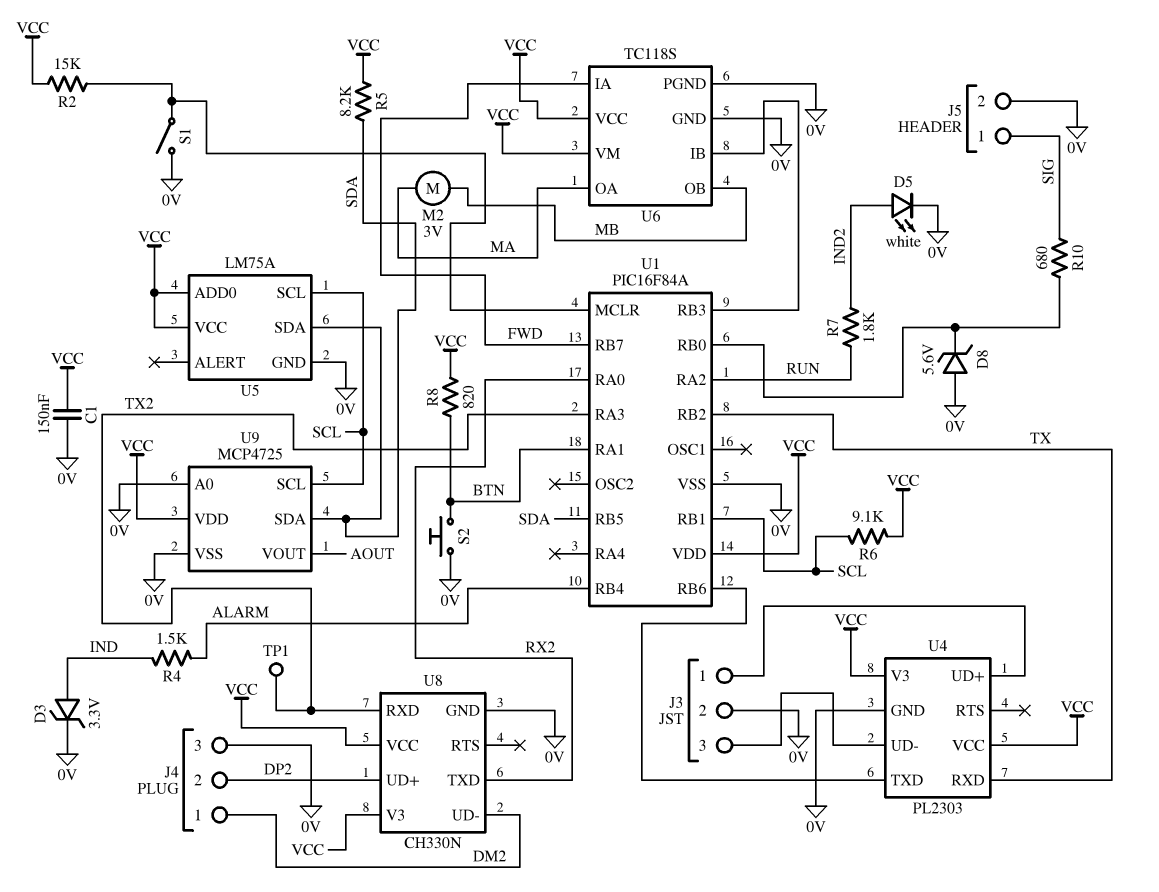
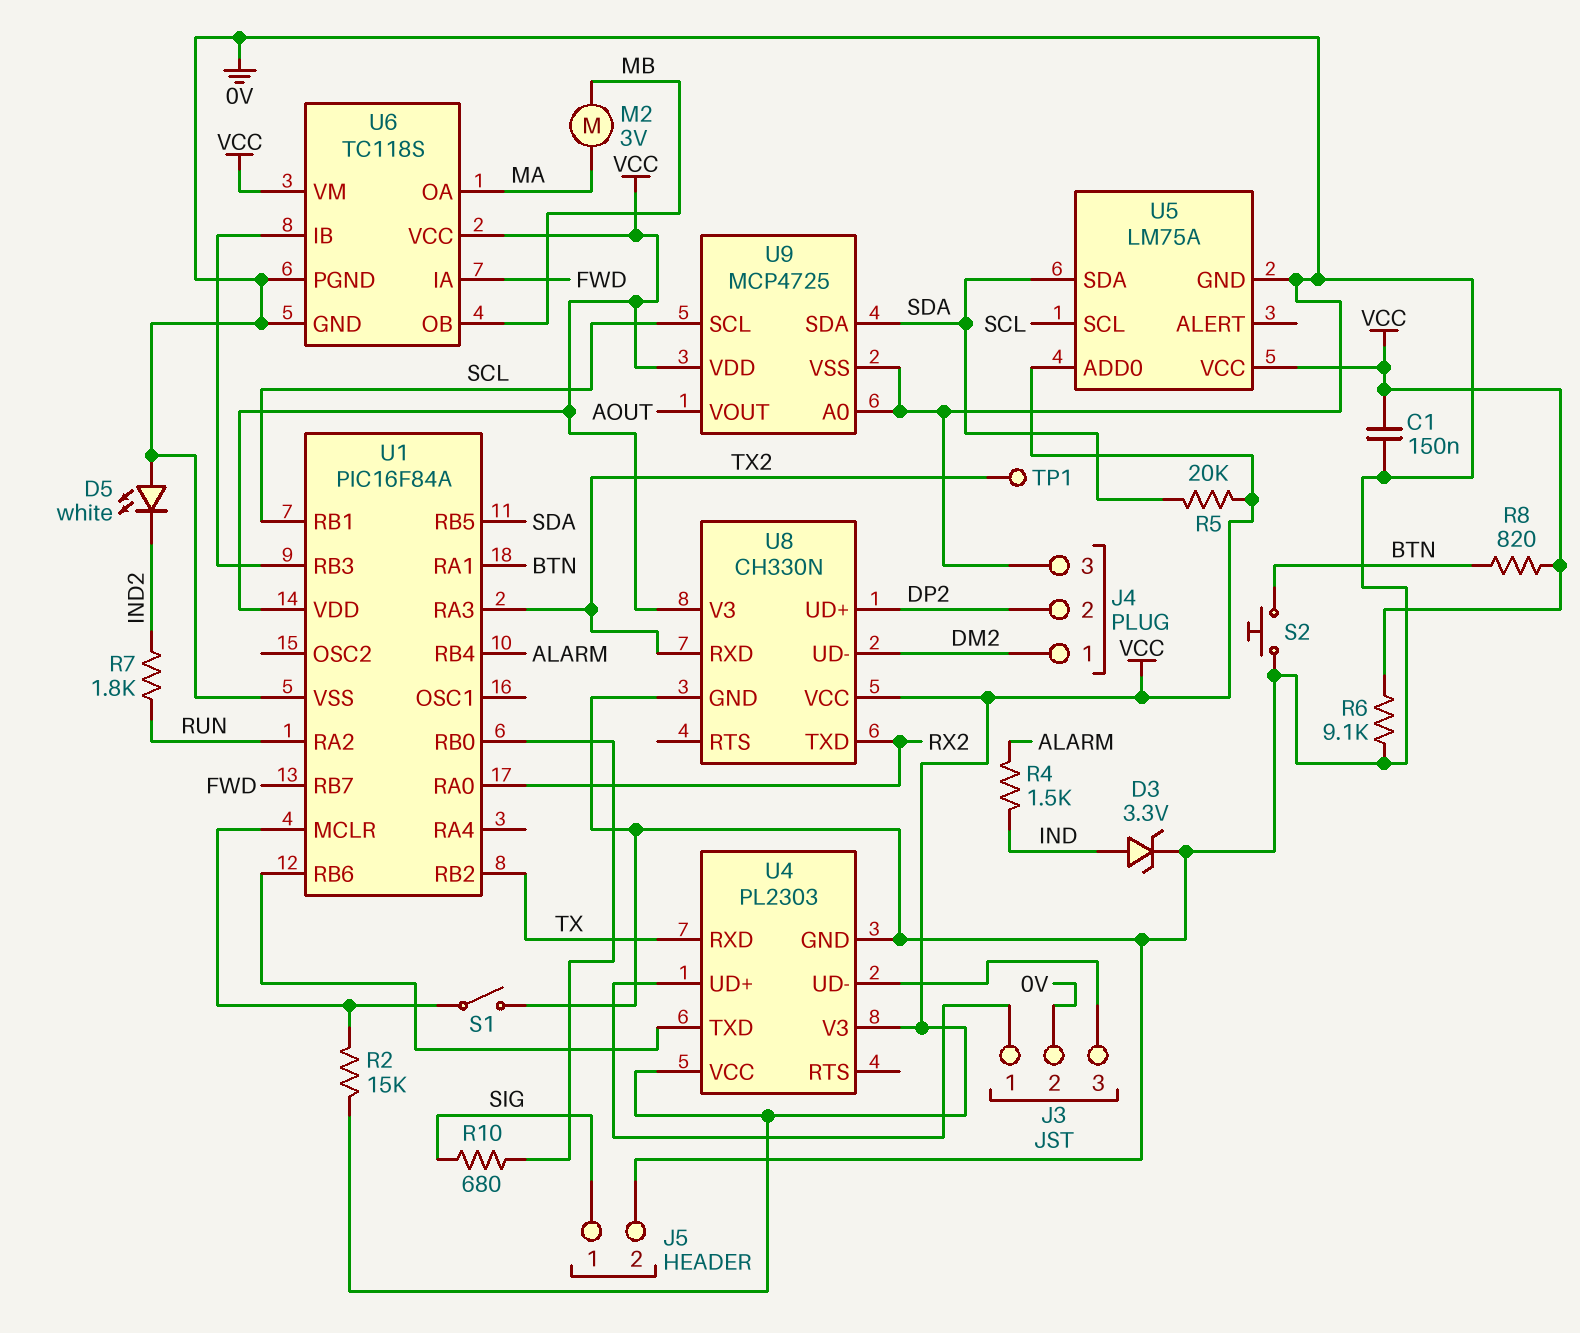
D5: LED white (A IND2, K 0V) -> LED white (A 0V, K IND2)
D8: zener 5.6V (A 0V, K U1/RB0) -> none
R5: 8.2k (SDA, VCC) -> 20k (SDA, VCC)
R6: 9.1k (SCL, VCC) -> 9.1k (0V, VCC)

